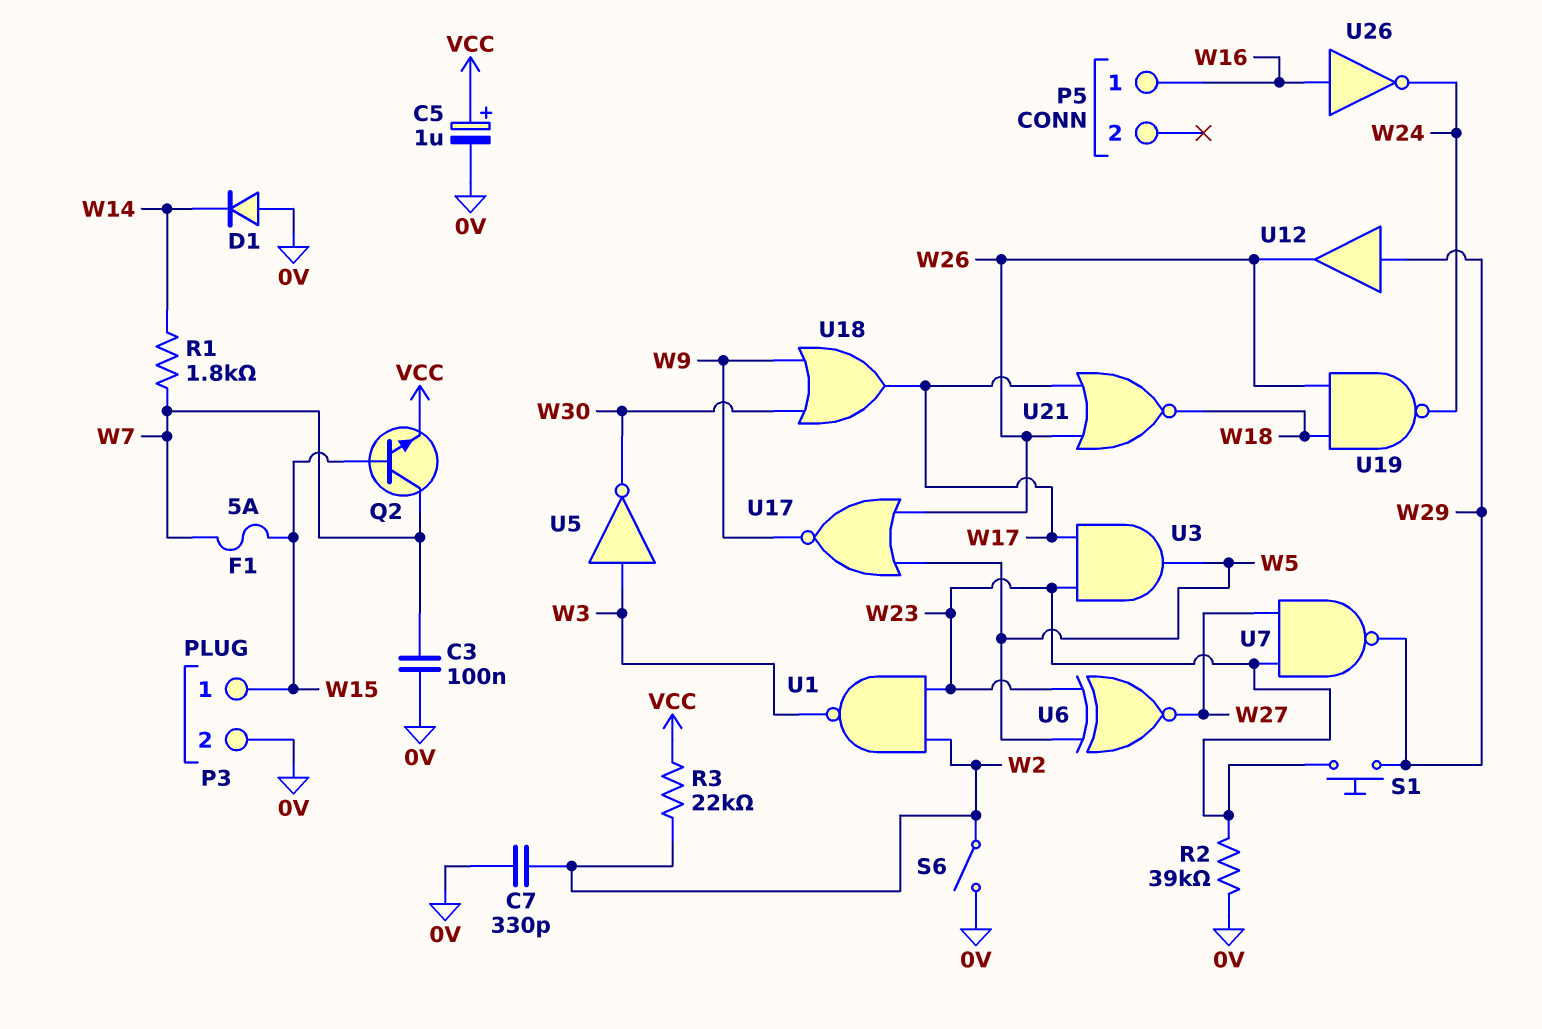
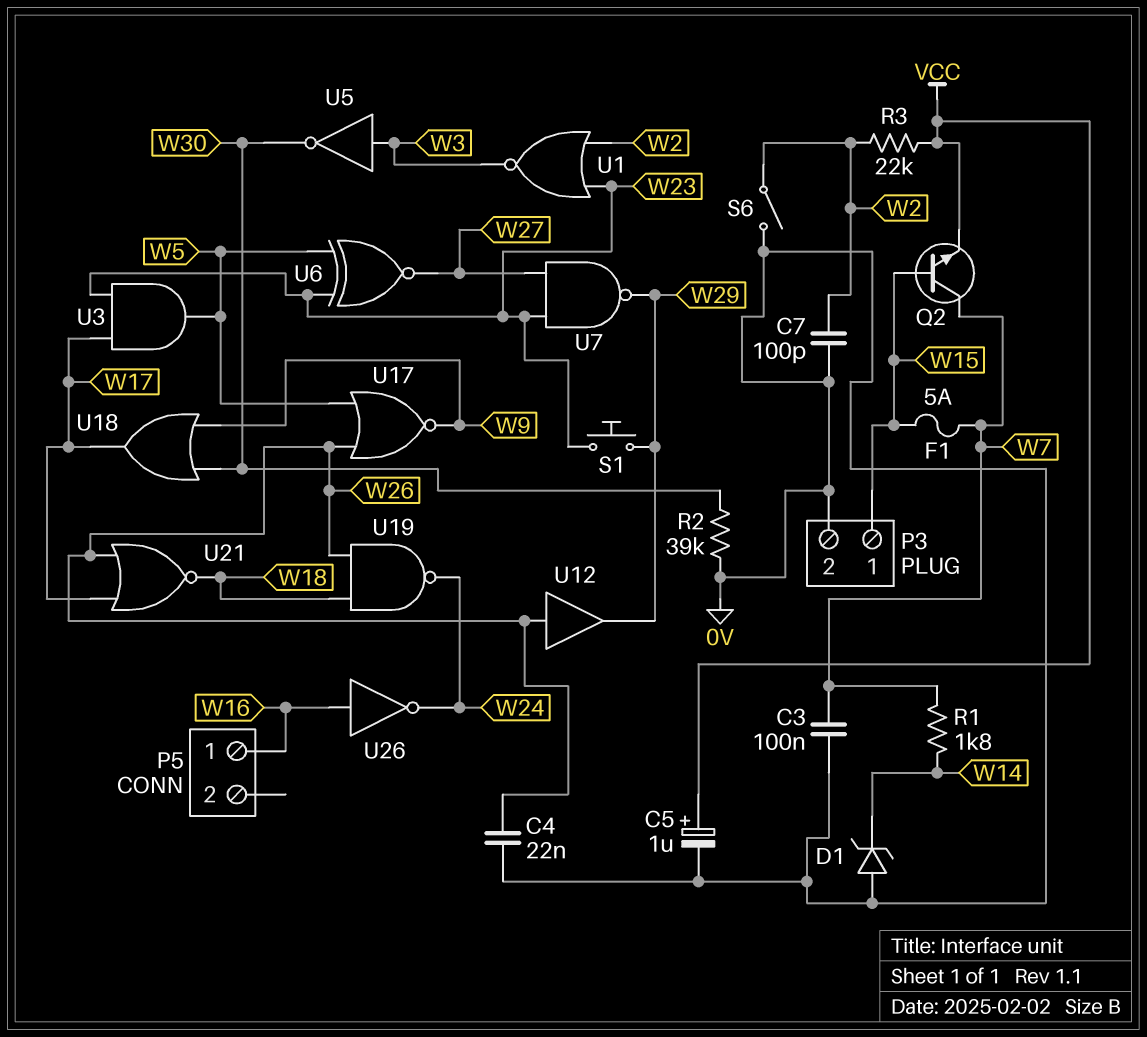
C4: none -> 22nF (0V, W26)
C7: 330pF (0V, W2) -> 100pF (0V, W2)
D1: diode (A 0V, K W14) -> zener (A 0V, K W14)
R2: 39k (0V, W23) -> 39k (0V, W30)
U1: NAND (in W2, in W23, out W3) -> NOR (in W2, in W23, out W3)
U12: buffer (in W29, out W26) -> buffer (in W26, out W29)

